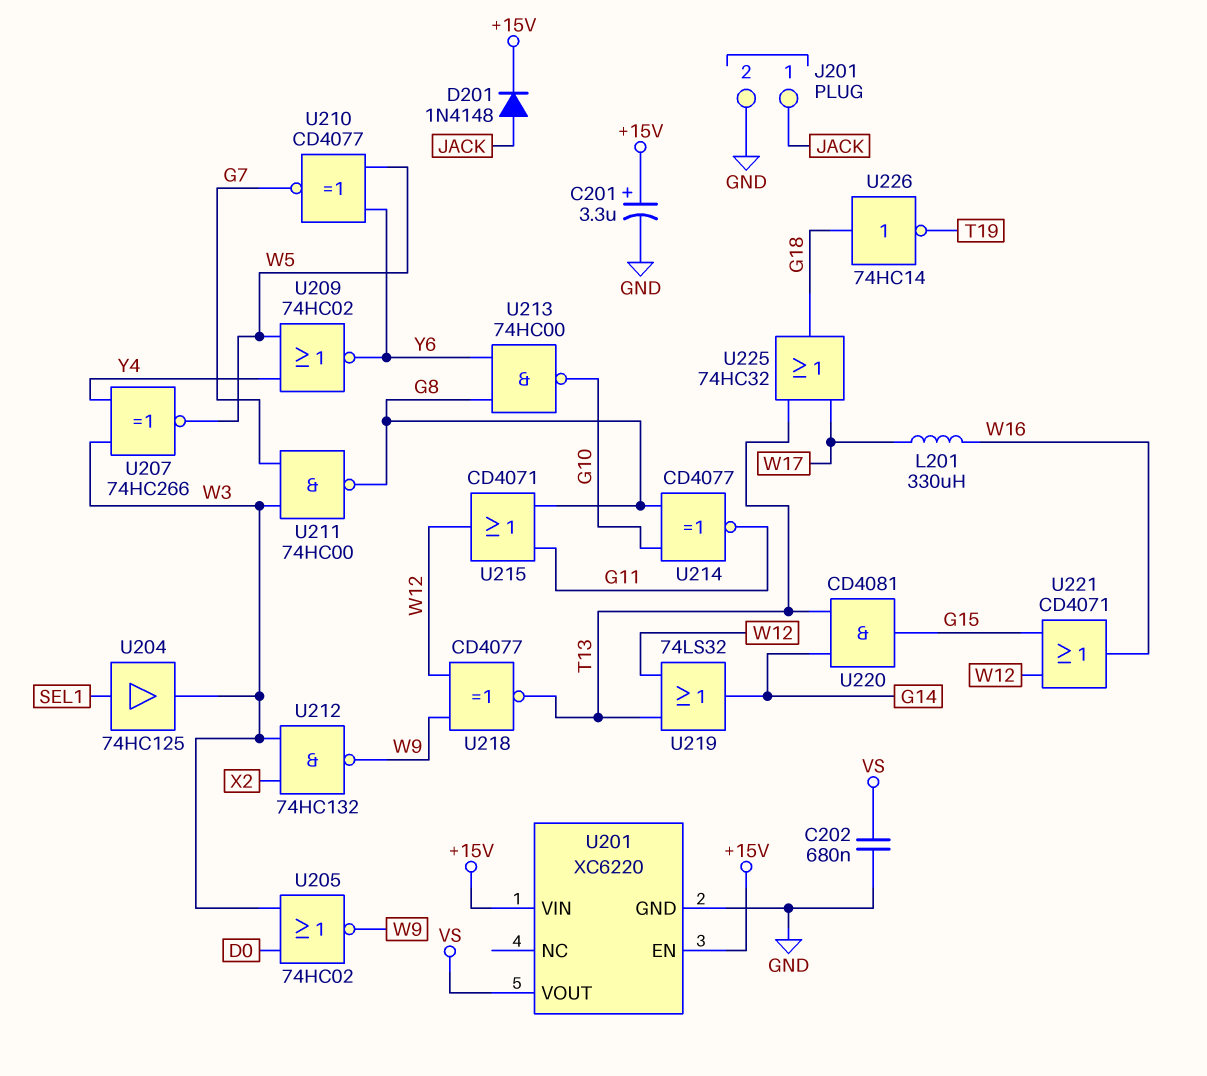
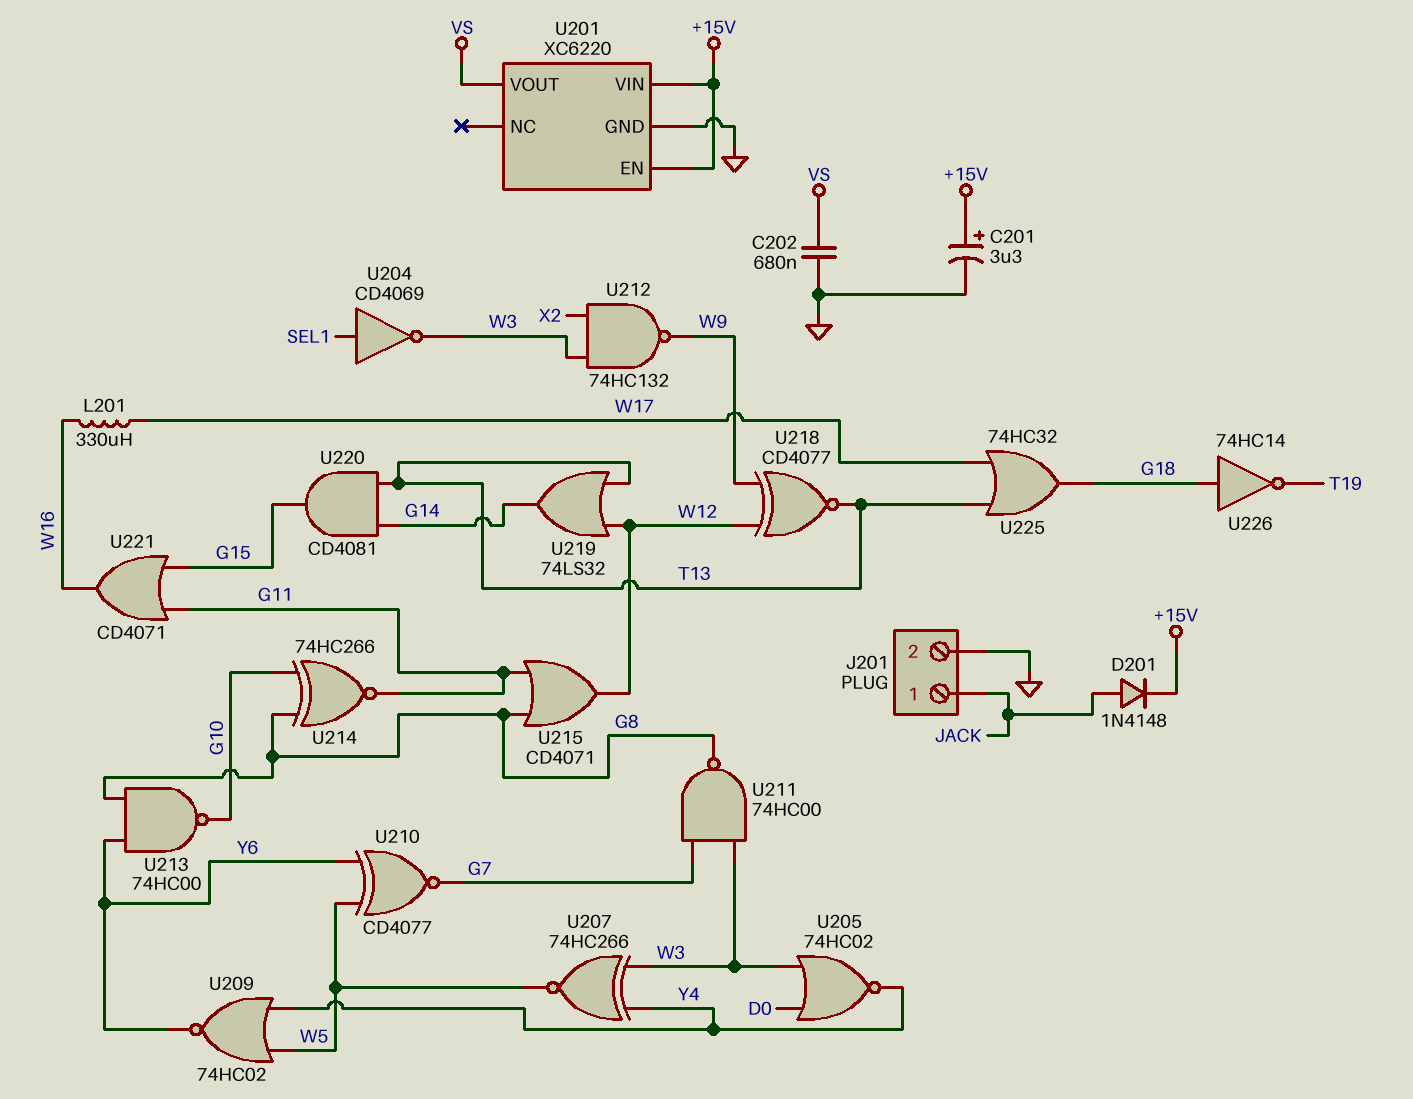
U204: buffer 74HC125 (in SEL1, out W3) -> NOT CD4069 (in SEL1, out W3)
U205: NOR 74HC02 (in D0, in W3, out W9) -> NOR 74HC02 (in D0, in W3, out Y4)
U214: XNOR CD4077 (in G8, in G10, out G11) -> XNOR 74HC266 (in G8, in G10, out G11)
U221: OR CD4071 (in G15, in W12, out W16) -> OR CD4071 (in G11, in G15, out W16)

